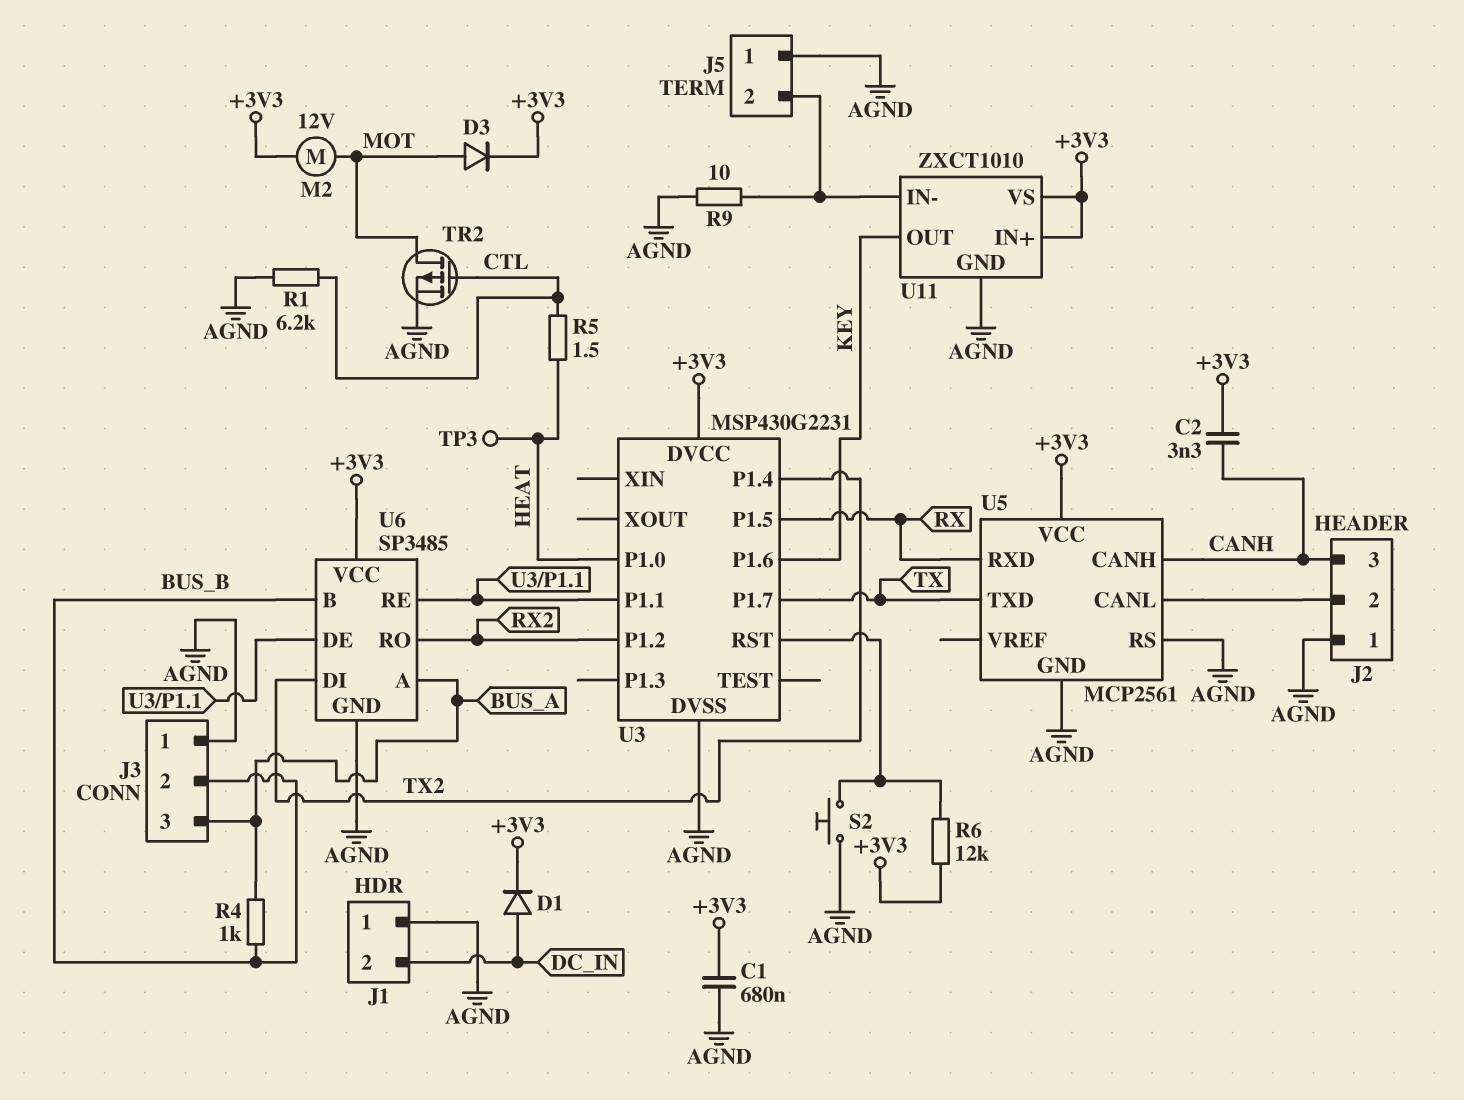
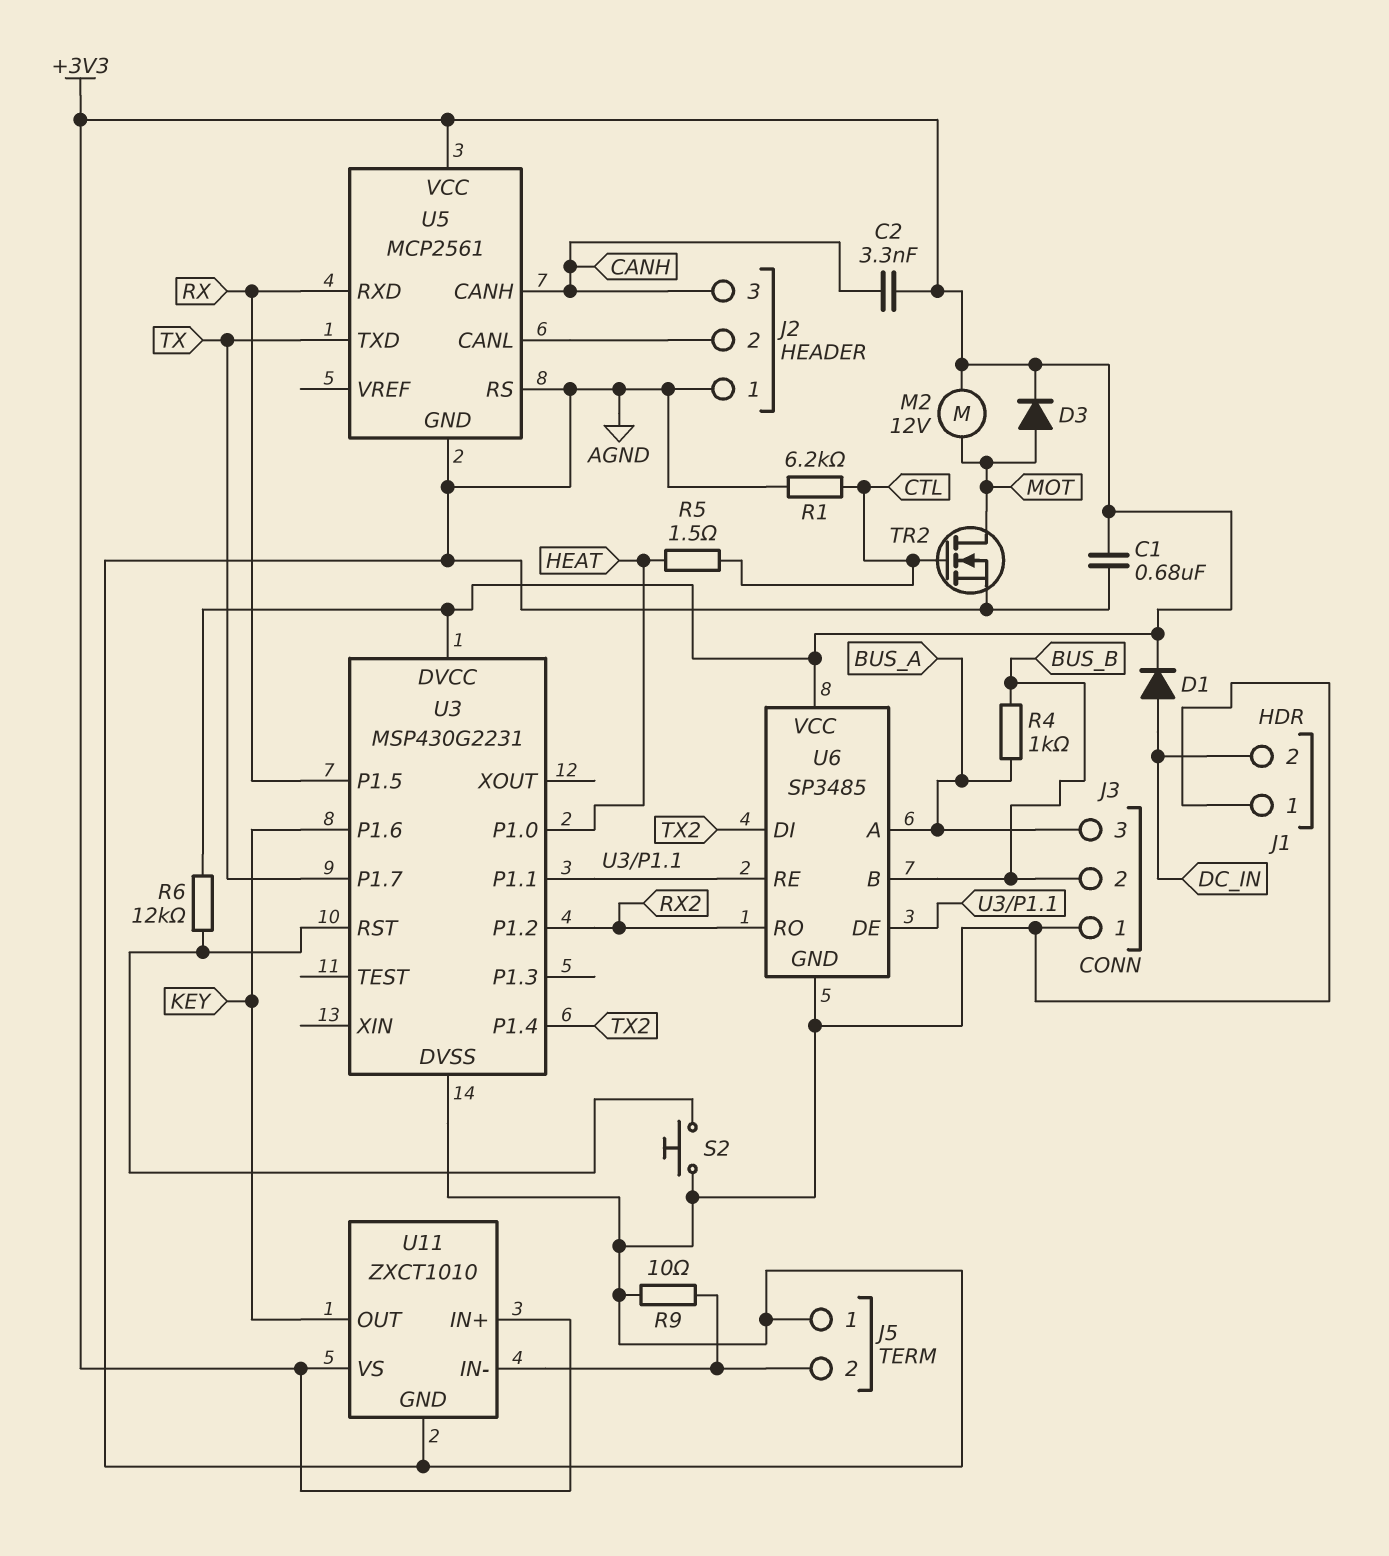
TP3: test point (HEAT) -> none
TR2: PMOS (G CTL, D MOT, S AGND) -> NMOS (G CTL, D MOT, S AGND)

